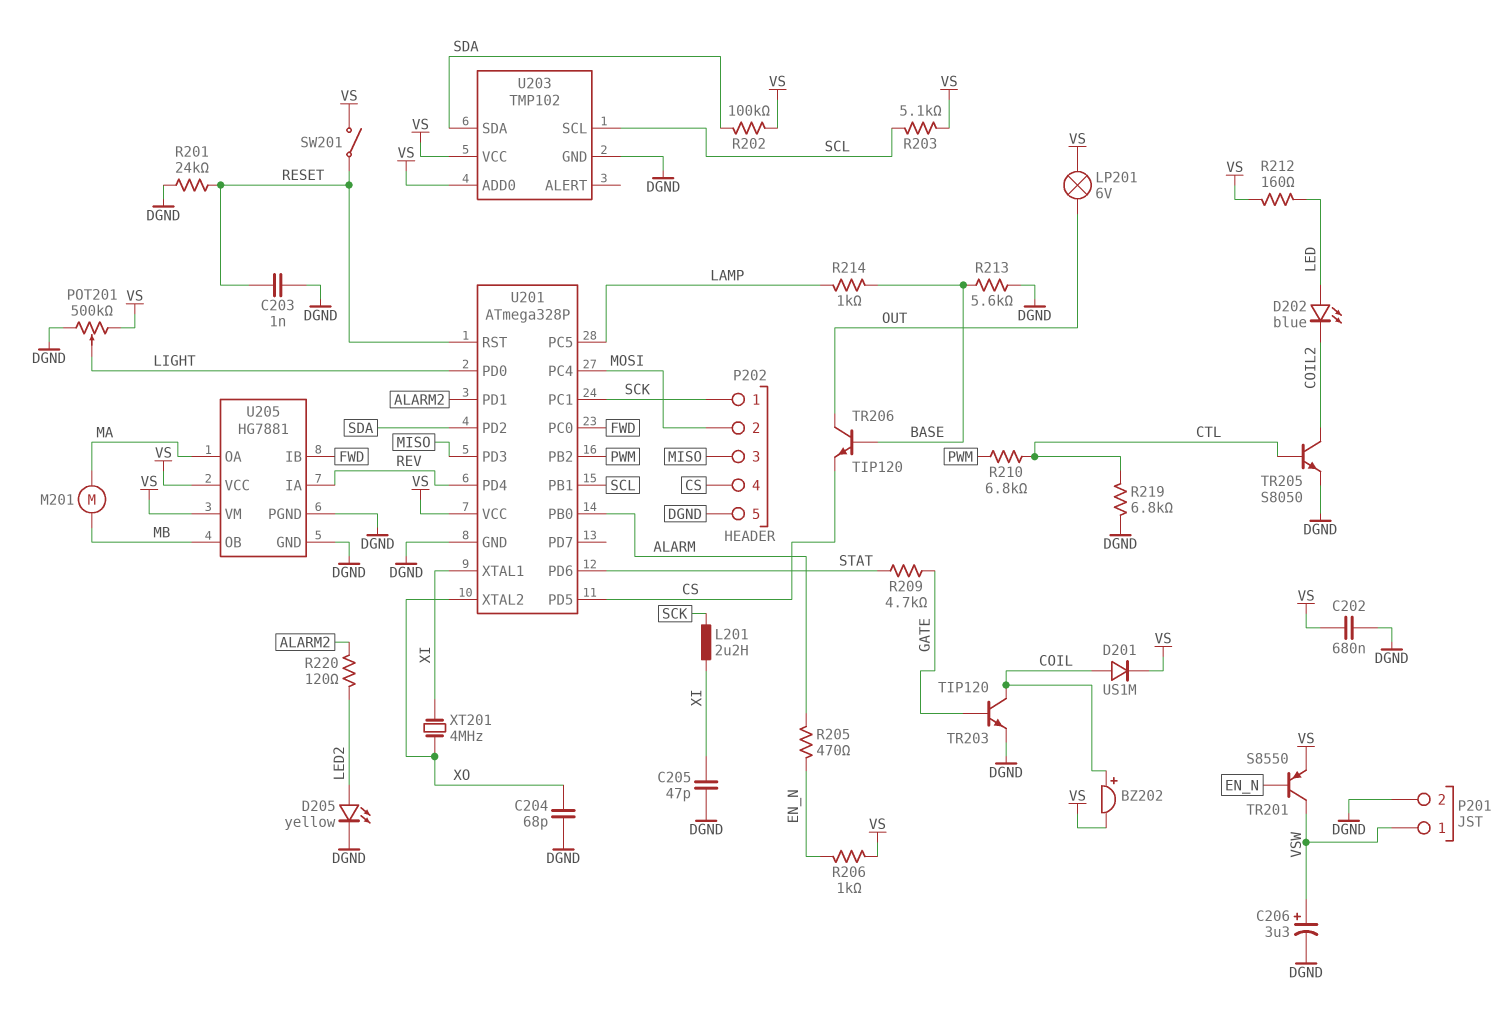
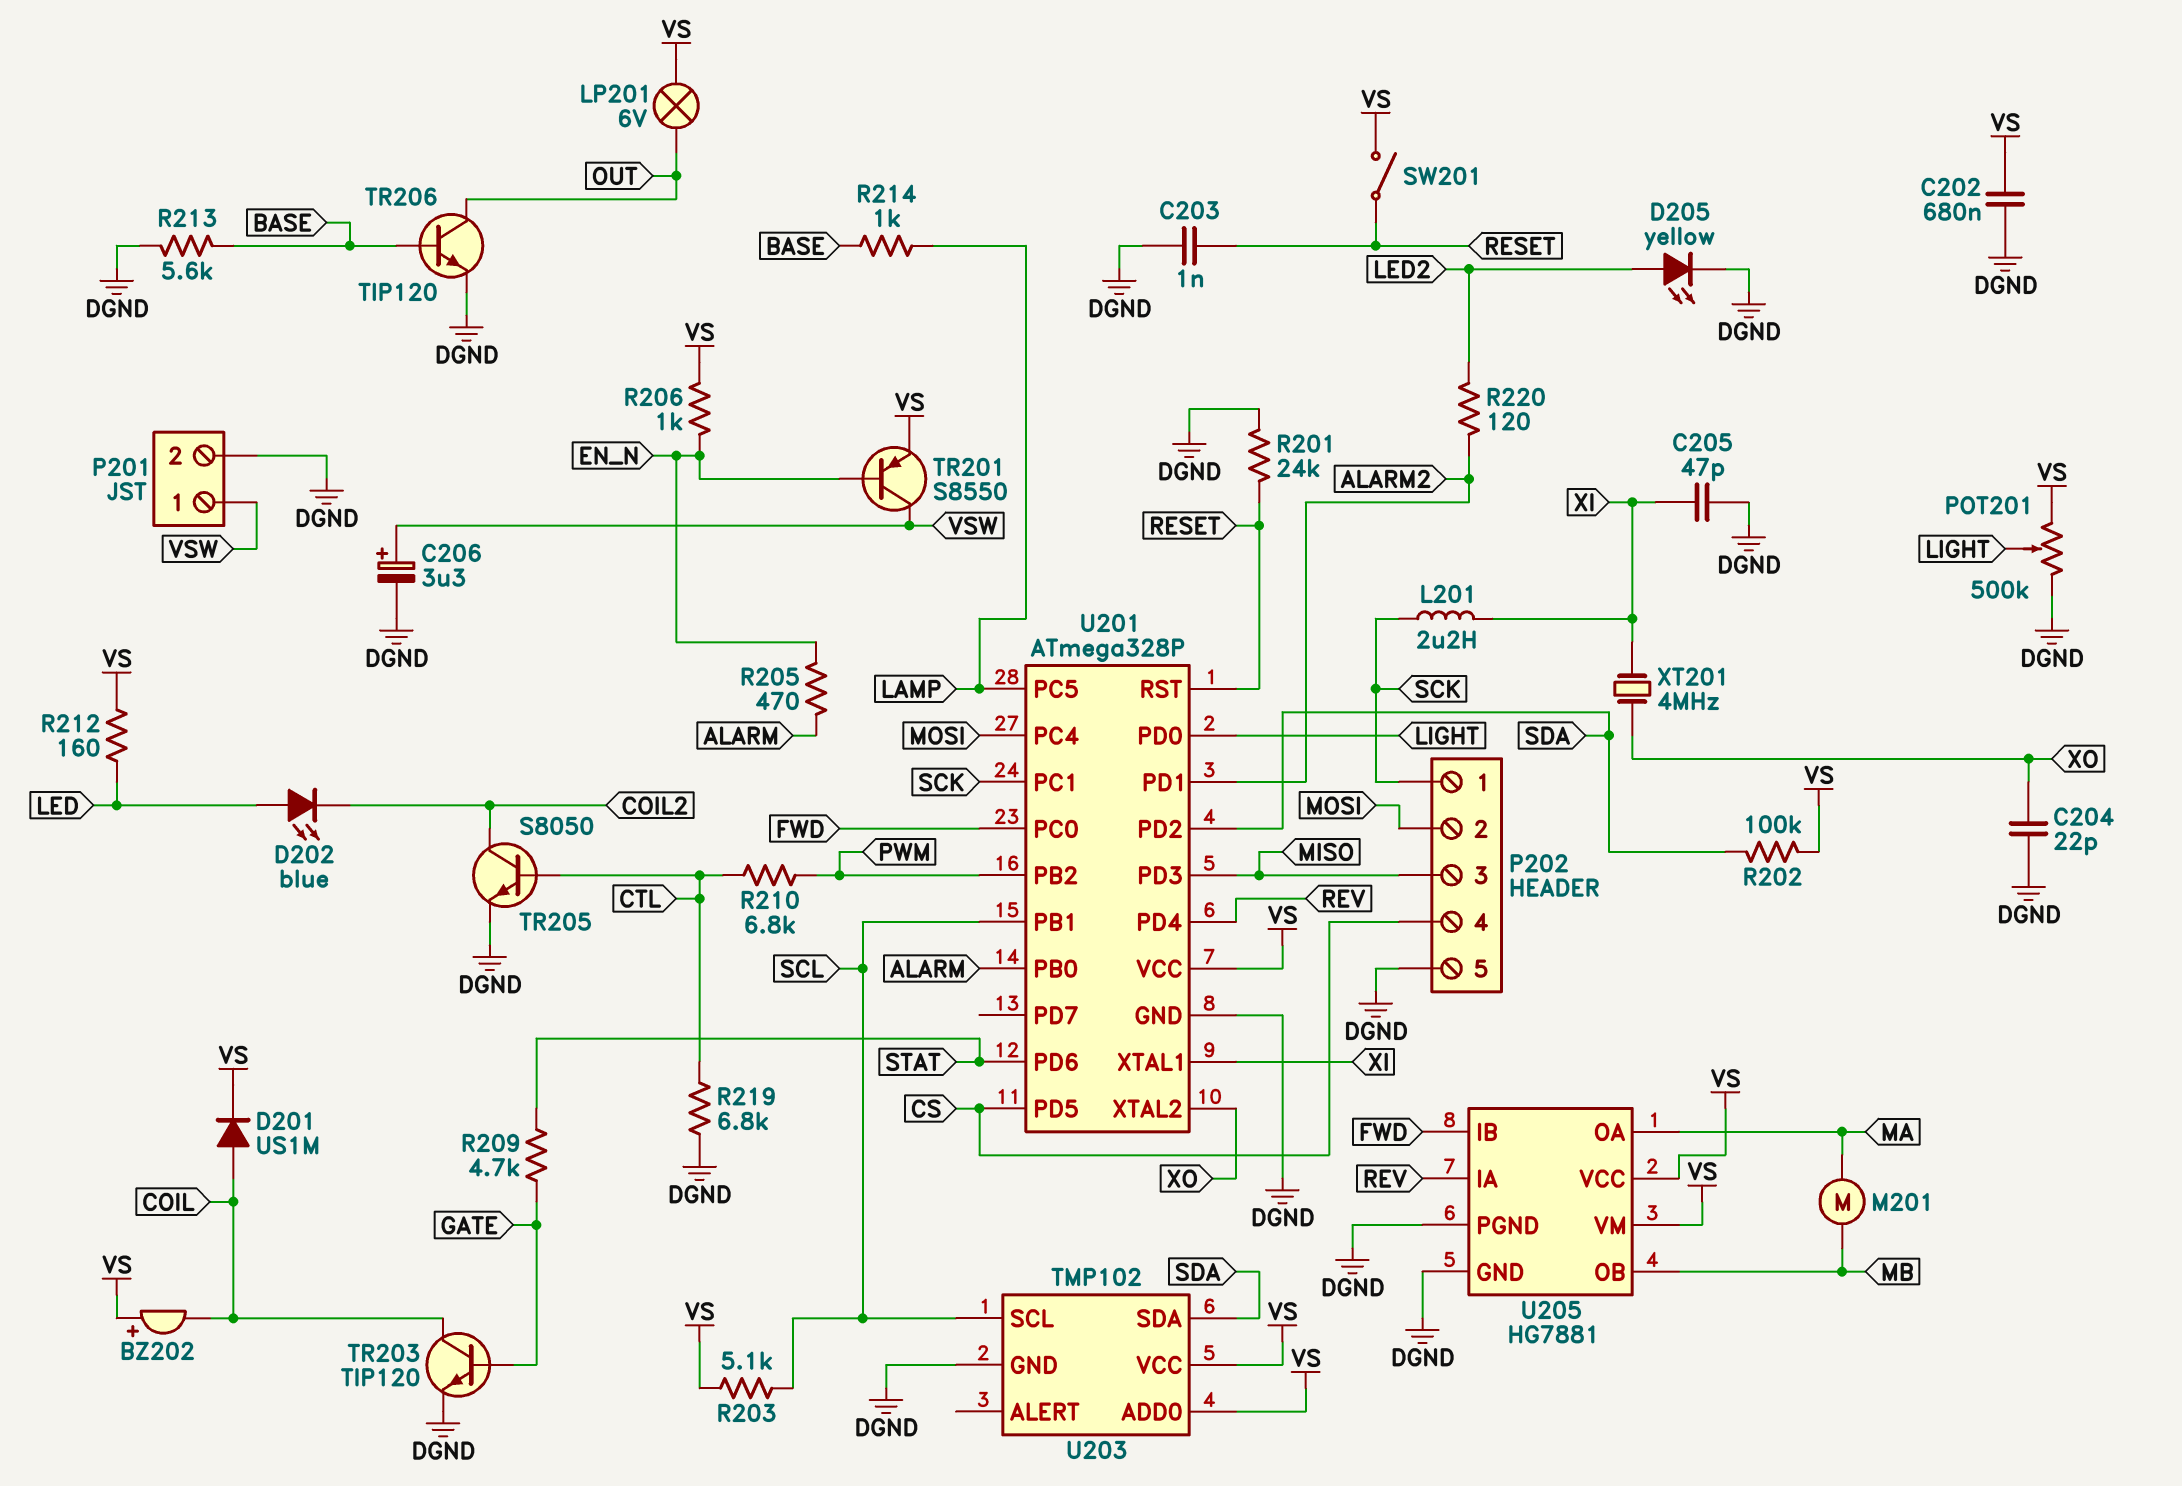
BZ202: buzzer (plus COIL, minus VS) -> buzzer (plus VS, minus COIL)
C204: 68pF (DGND, XO) -> 22pF (DGND, XO)
TR206: NPN TIP120 (B BASE, C OUT, E CS) -> NPN TIP120 (B BASE, C OUT, E DGND)

